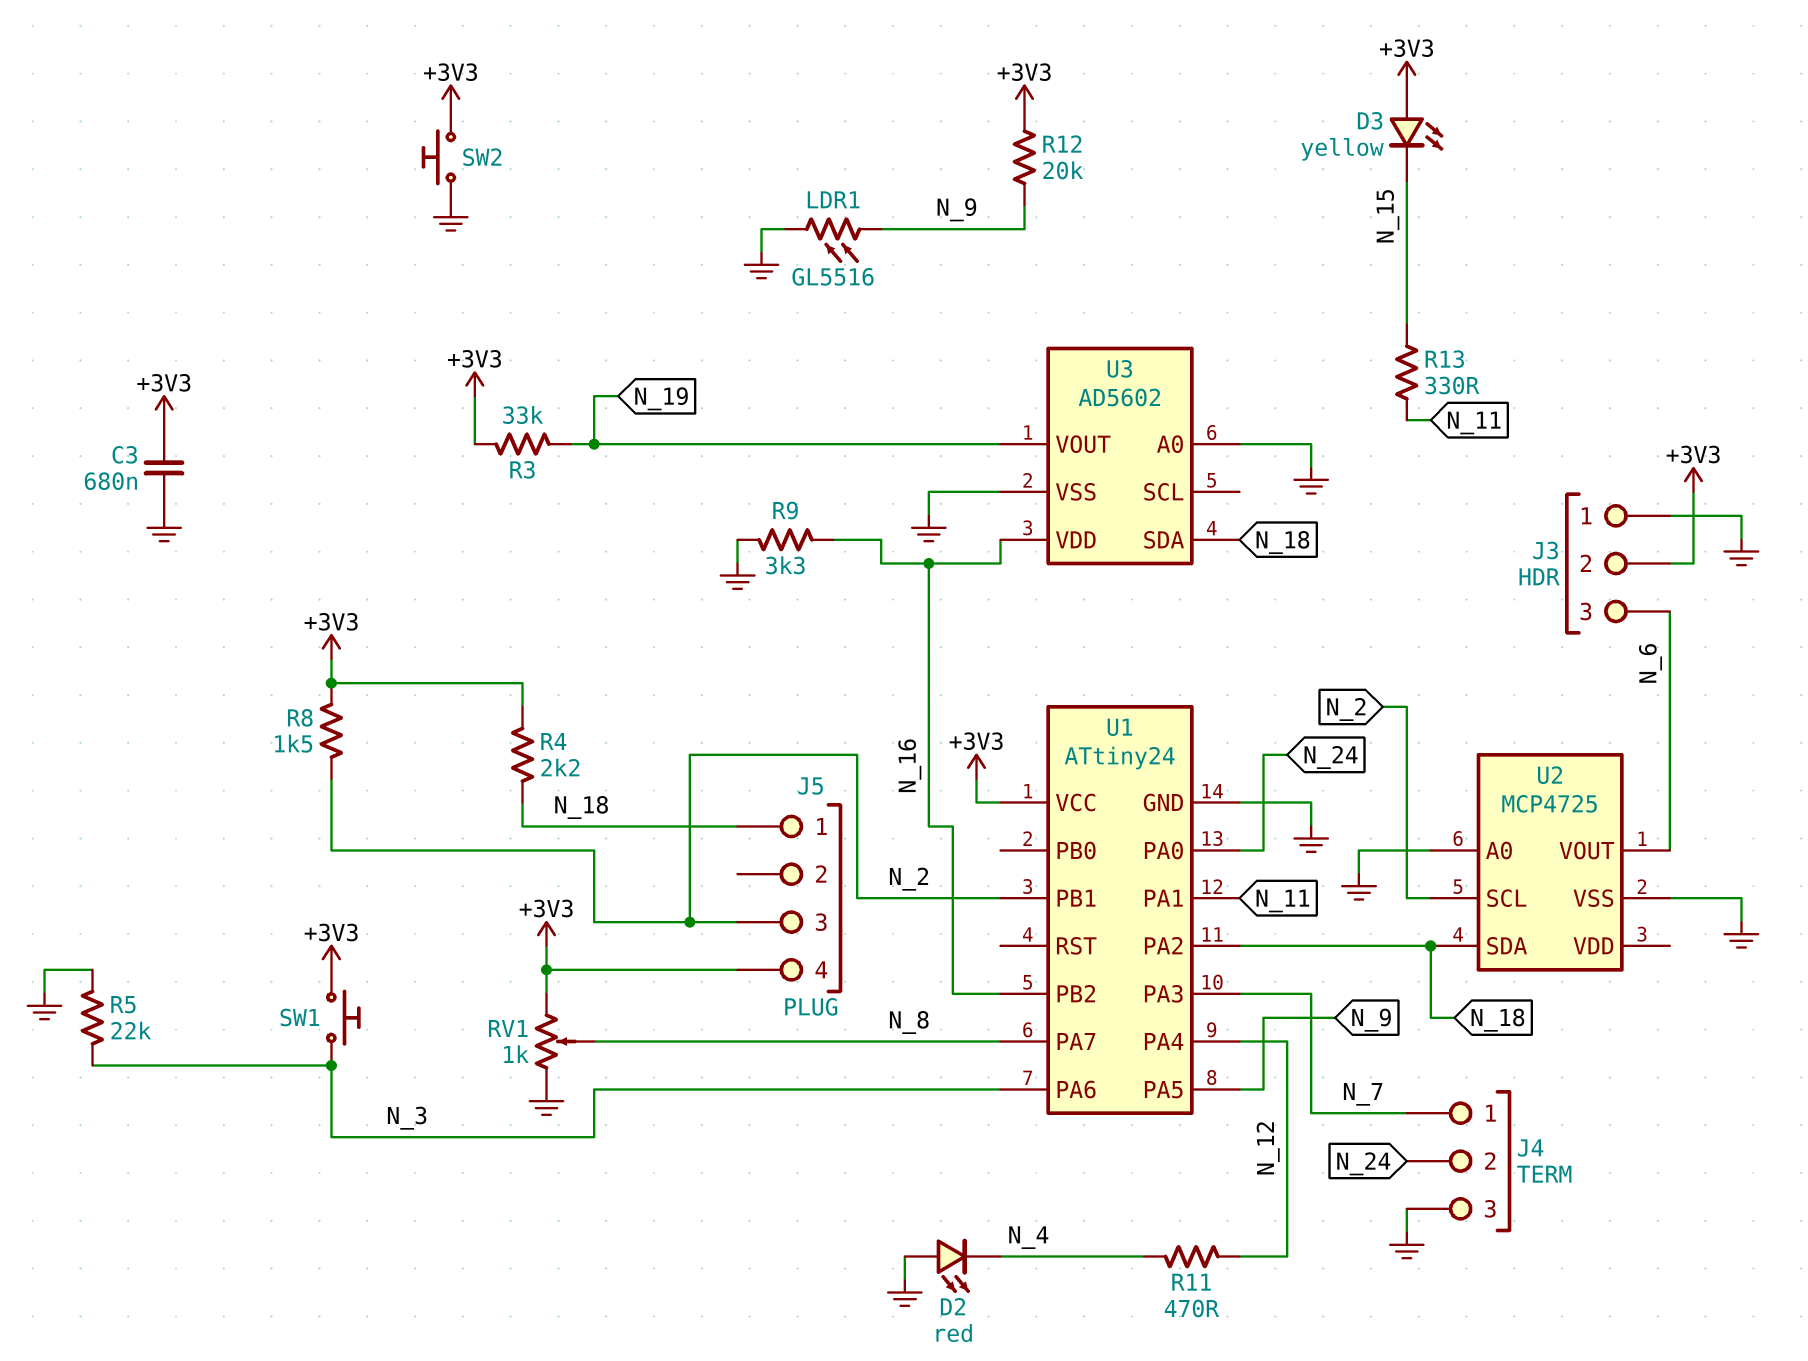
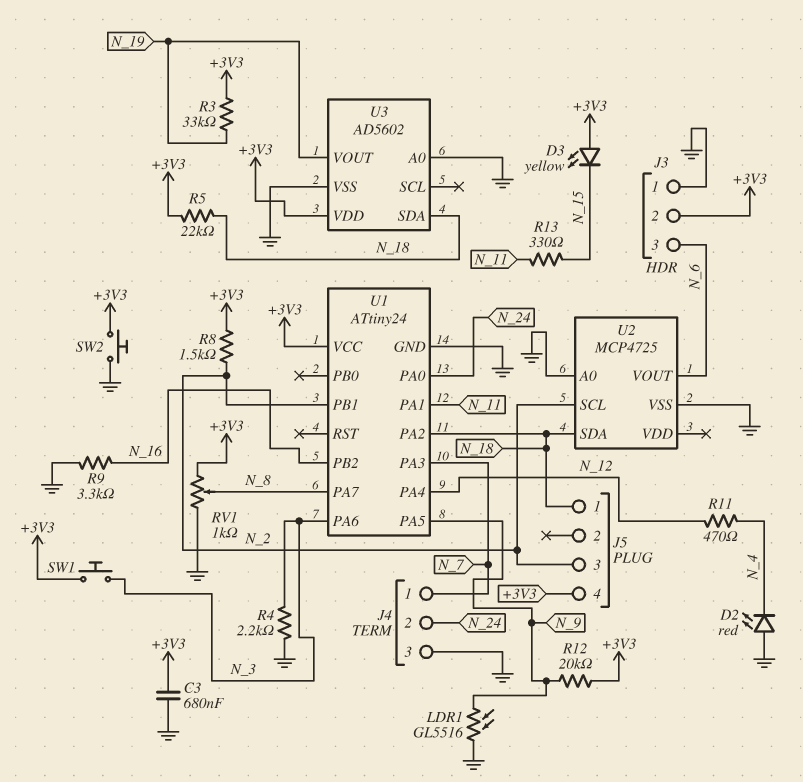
R4: 2.2k (+3V3, N_18) -> 2.2k (GND, N_3)
R5: 22k (GND, N_3) -> 22k (+3V3, N_18)
U3 pin VDD: N_16 -> +3V3

